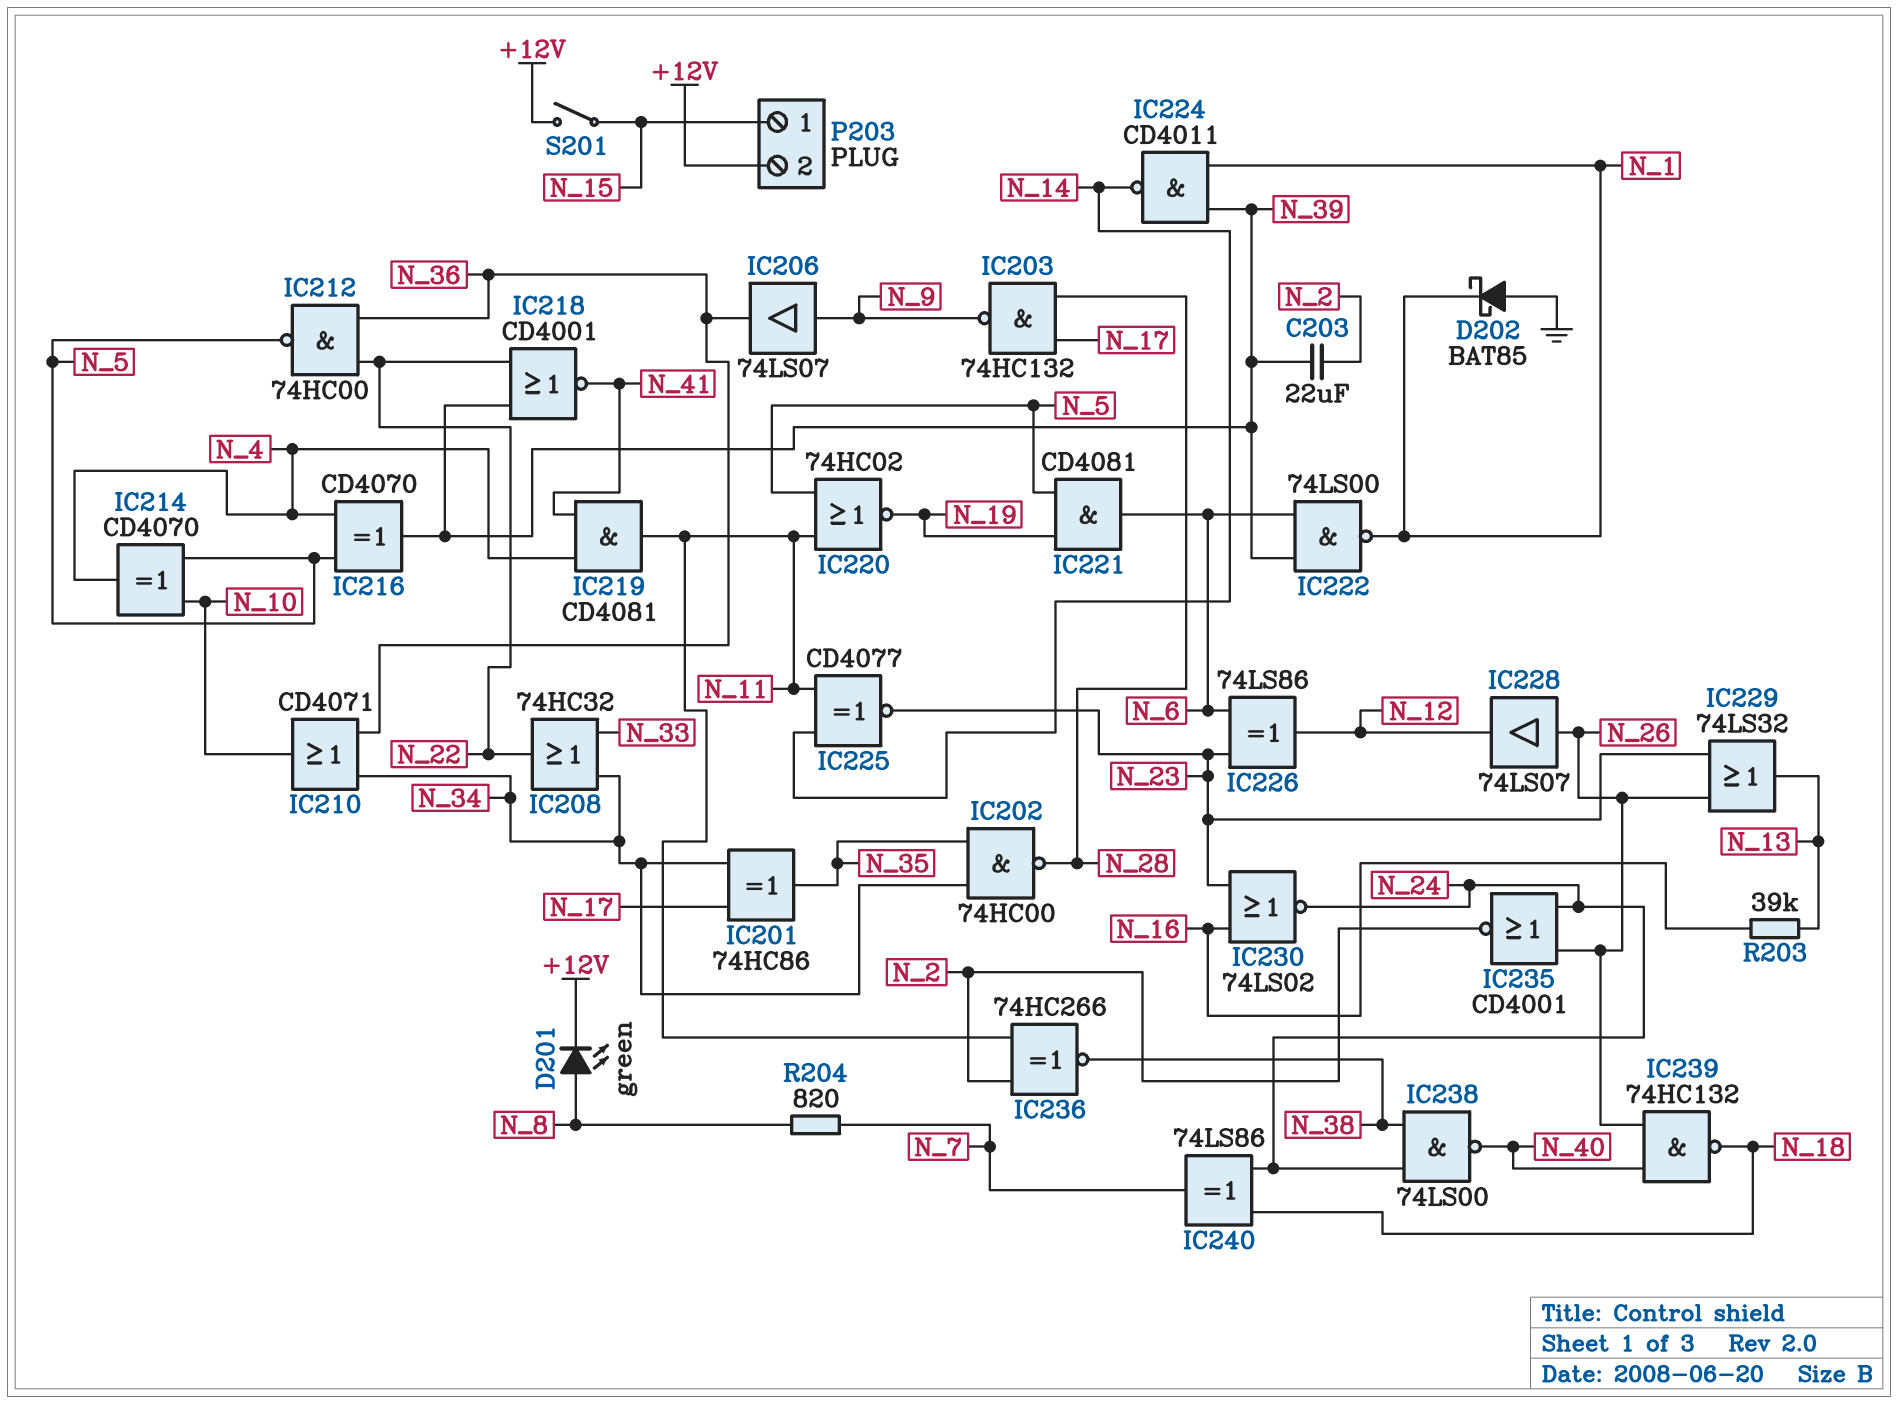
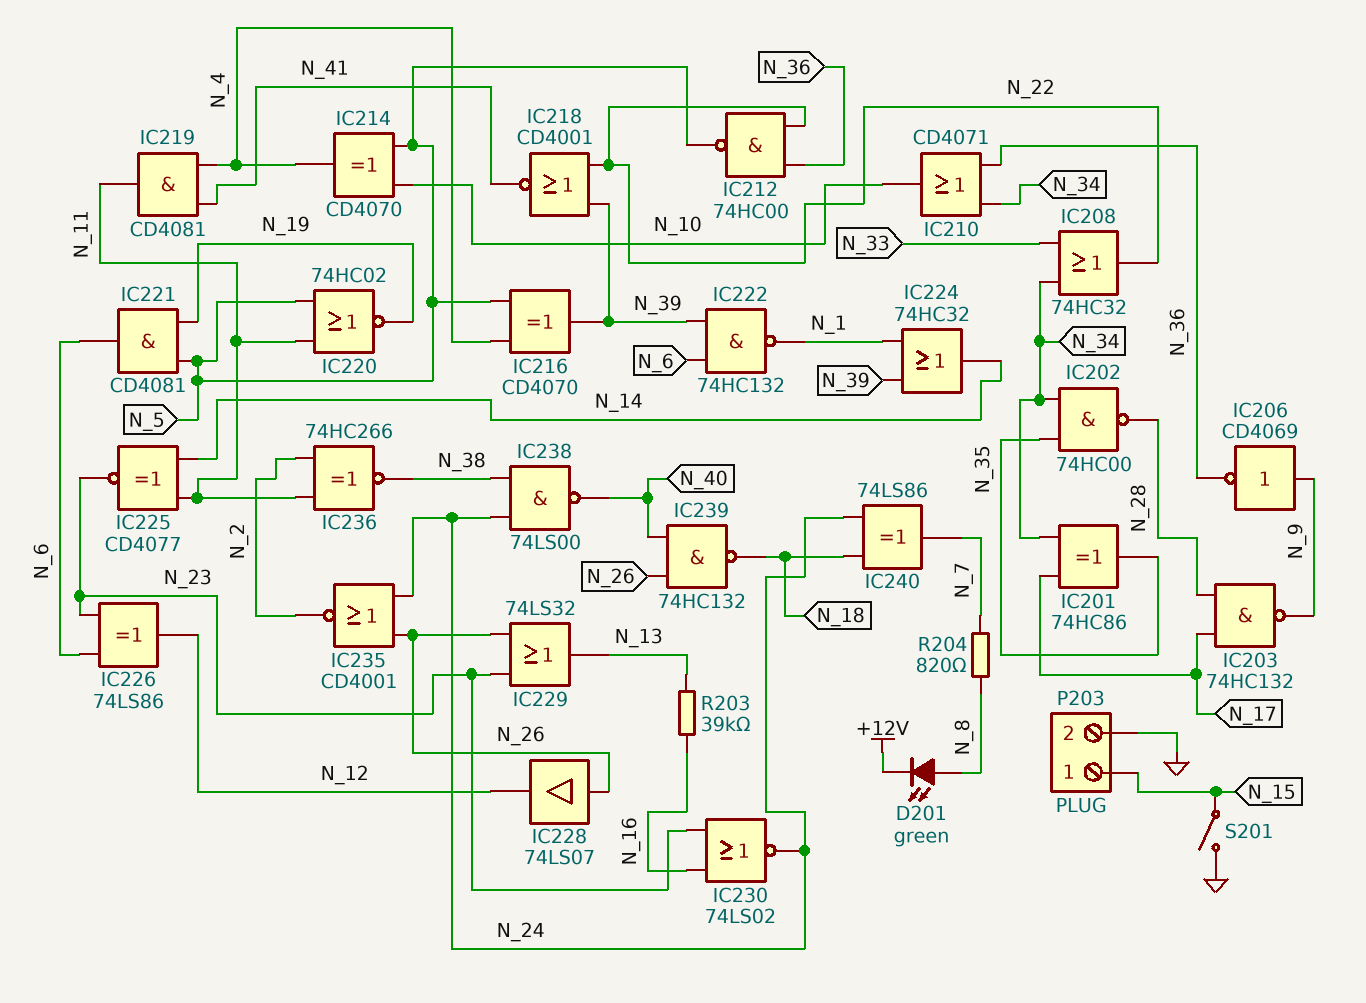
C203: 22uF (N_2, N_39) -> none
D202: schottky BAT85 (A GND, K N_1) -> none
IC206: buffer 74LS07 (in N_9, out N_36) -> NOT CD4069 (in N_9, out N_36)
IC222: NAND 74LS00 (in N_6, in N_39, out N_1) -> NAND 74HC132 (in N_6, in N_39, out N_1)
IC224: NAND CD4011 (in N_1, in N_39, out N_14) -> OR 74HC32 (in N_1, in N_39, out N_14)
P203 pin 2: +12V -> GND
S201: switch (+12V, N_15) -> switch (GND, N_15)

